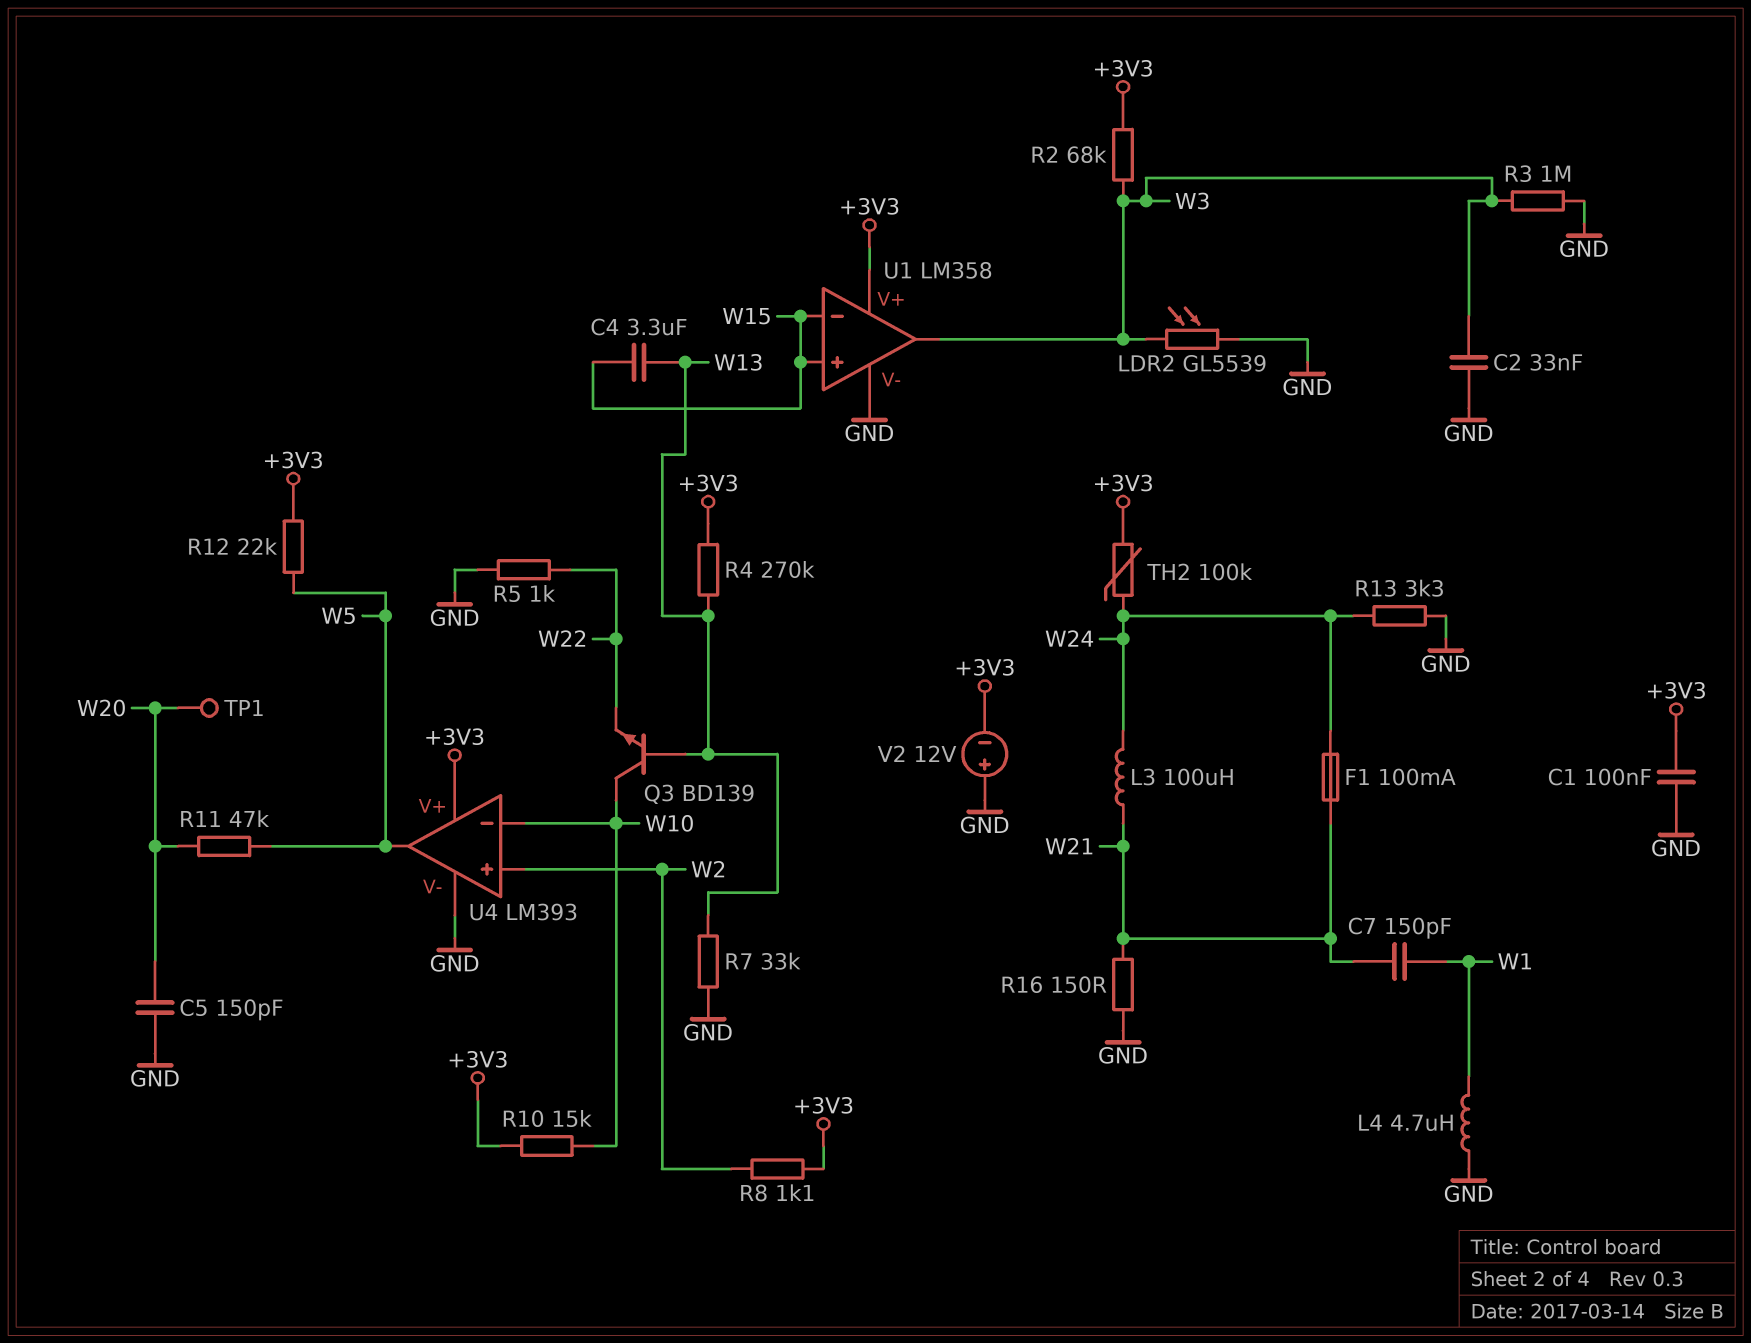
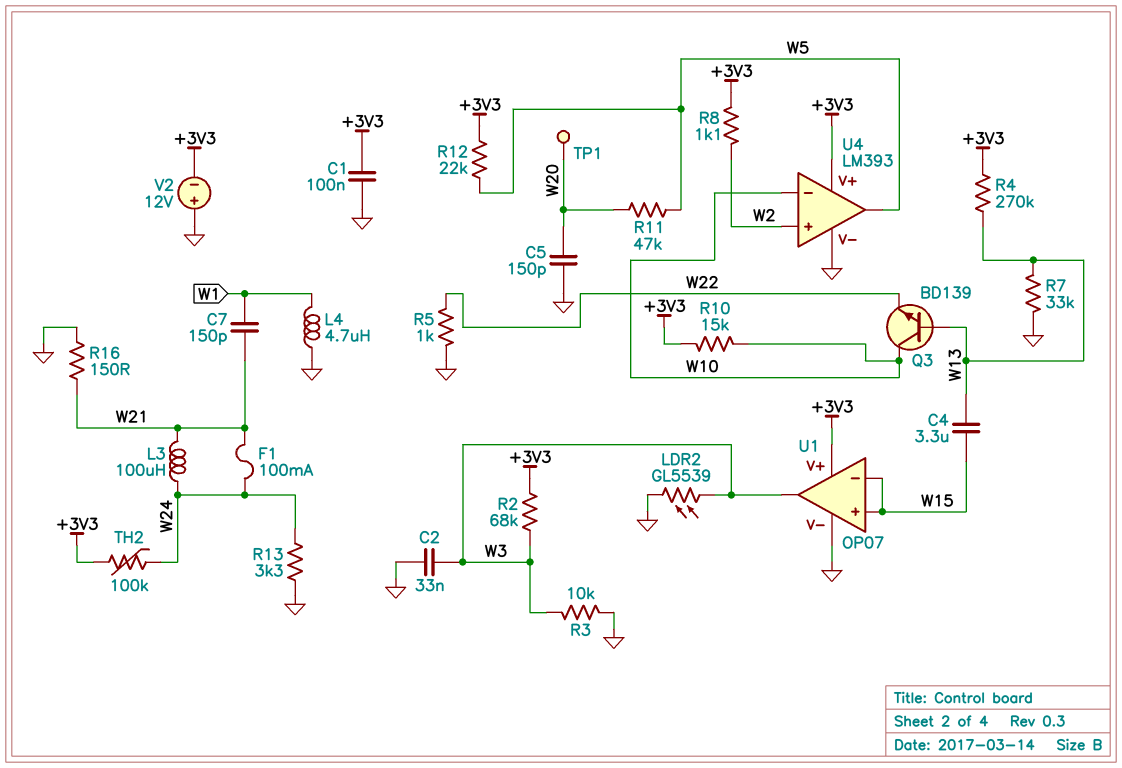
R3: 1M (GND, W3) -> 10k (GND, W3)
U1: LM358 -> OP07

